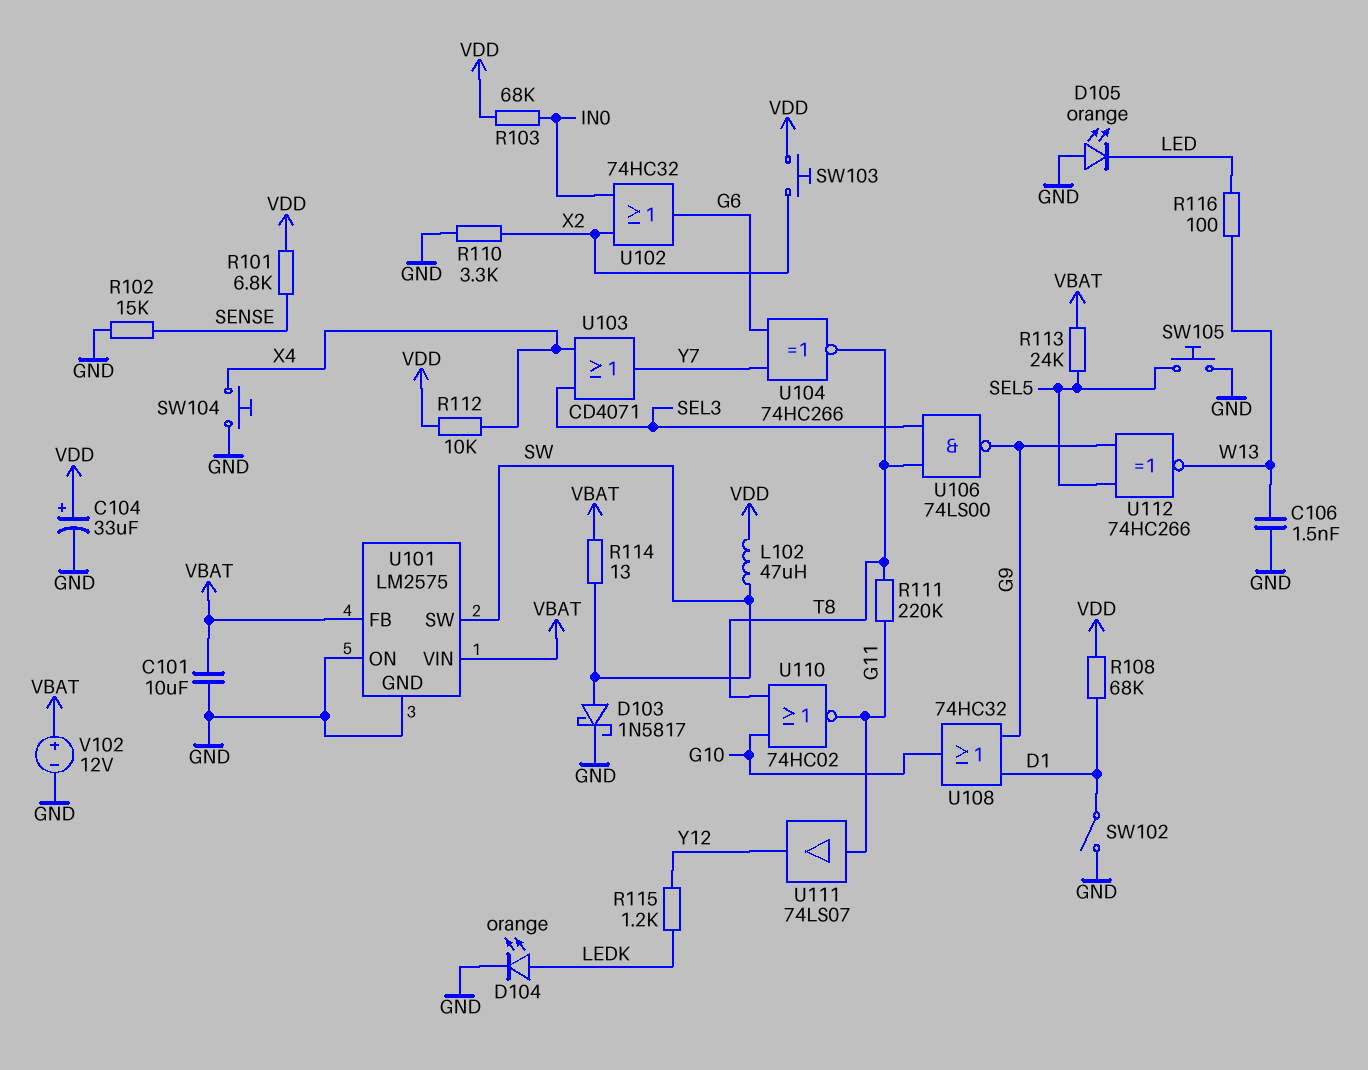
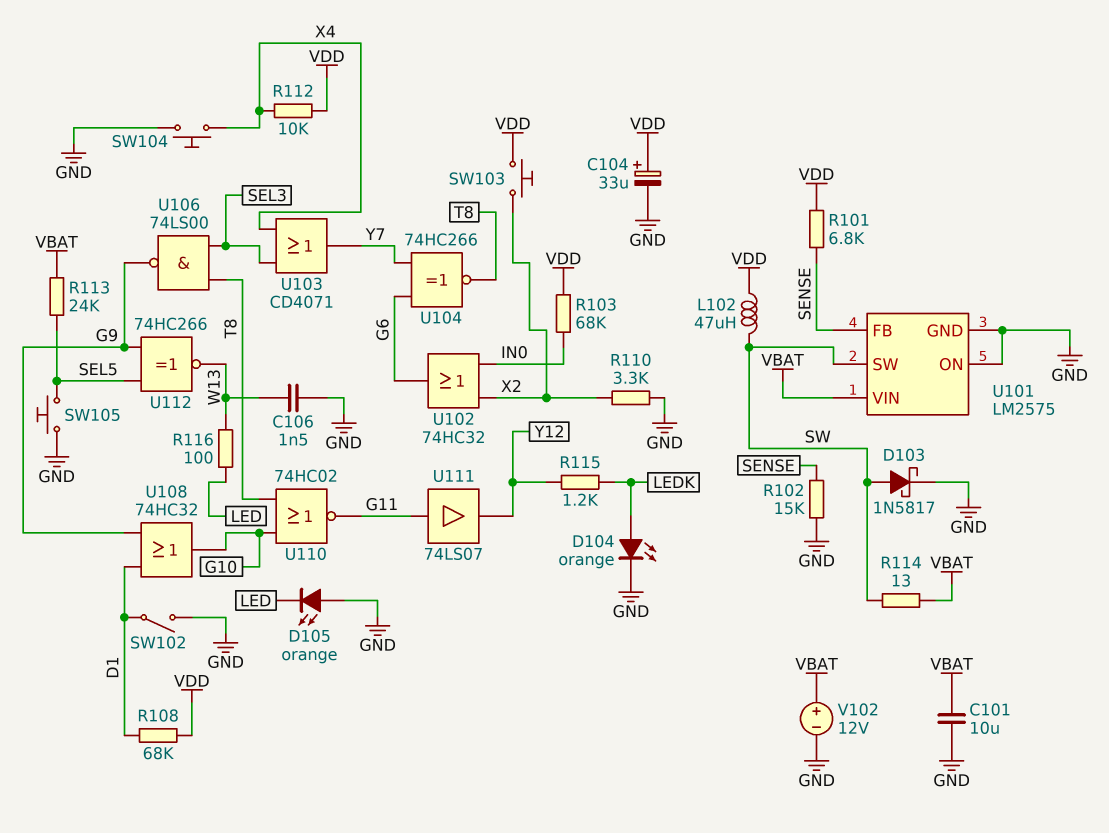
R111: 220k (G11, T8) -> none
U101 pin FB: VBAT -> SENSE

